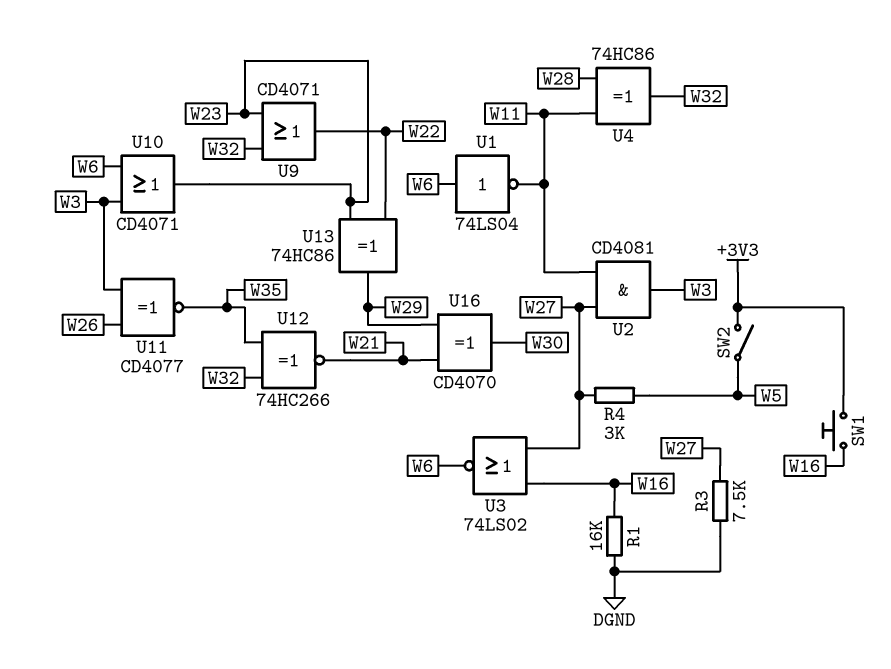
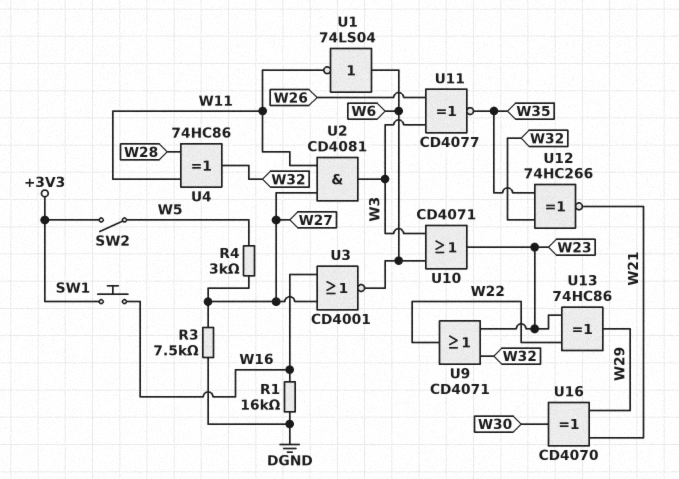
U3: NOR 74LS02 (in W16, in W27, out W6) -> NOR CD4001 (in W16, in W27, out W6)

